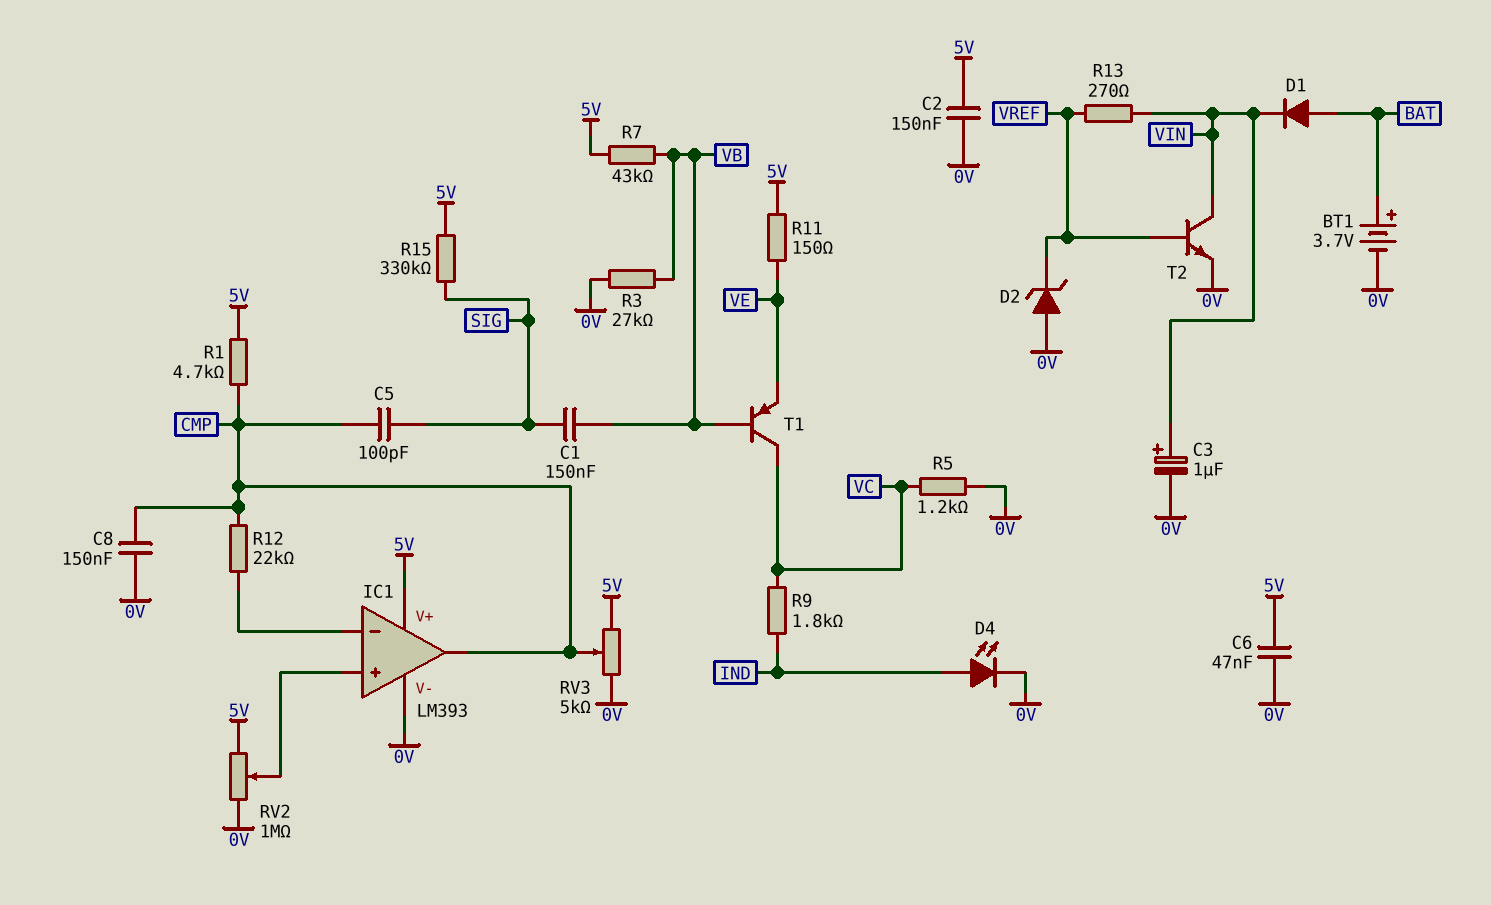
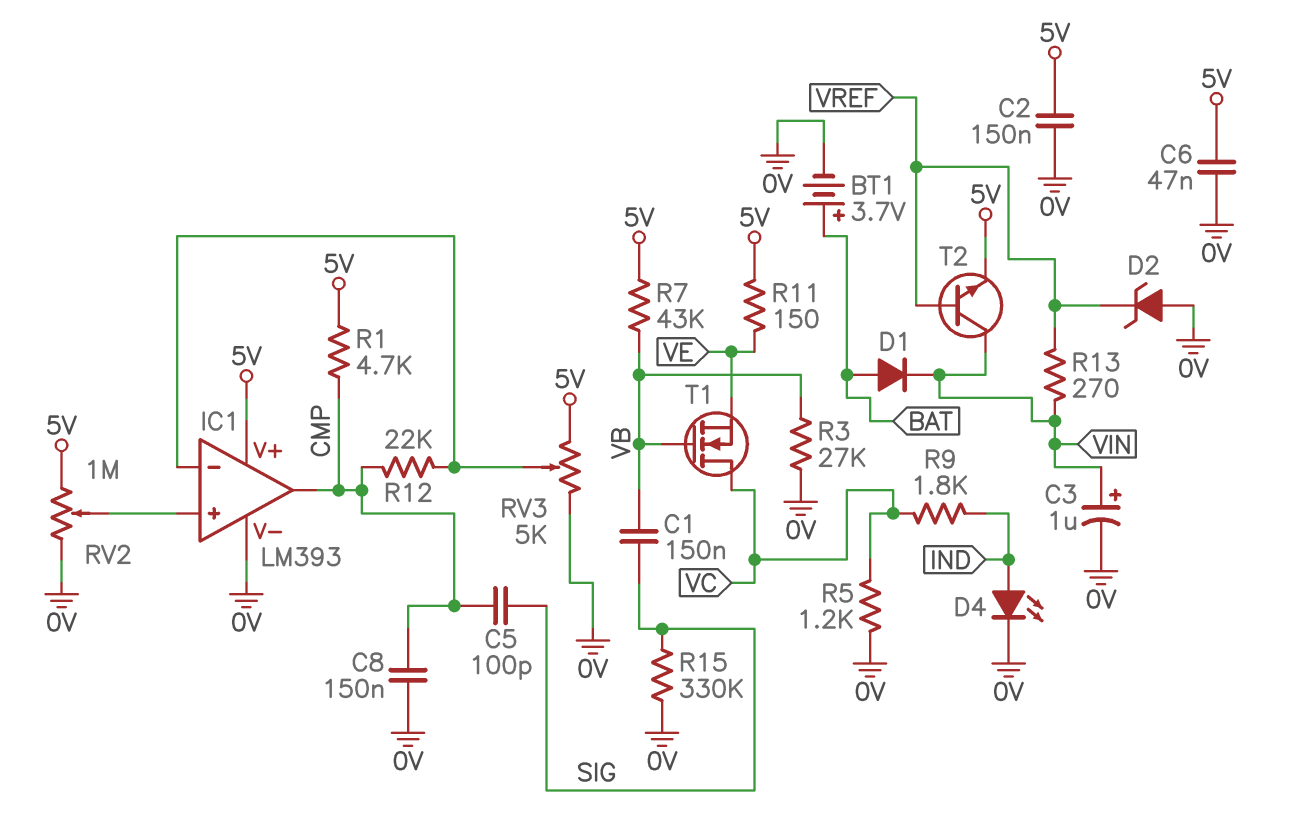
R15: 330k (5V, SIG) -> 330k (0V, SIG)
RV3: 5k (0V, 5V, wiper CMP) -> 5k (0V, 5V, wiper IC1/in-)
T1: PNP (B VB, C VC, E VE) -> NMOS (G VB, D VC, S VE)
T2: NPN (B VREF, C VIN, E 0V) -> NPN (B VREF, C VIN, E 5V)

